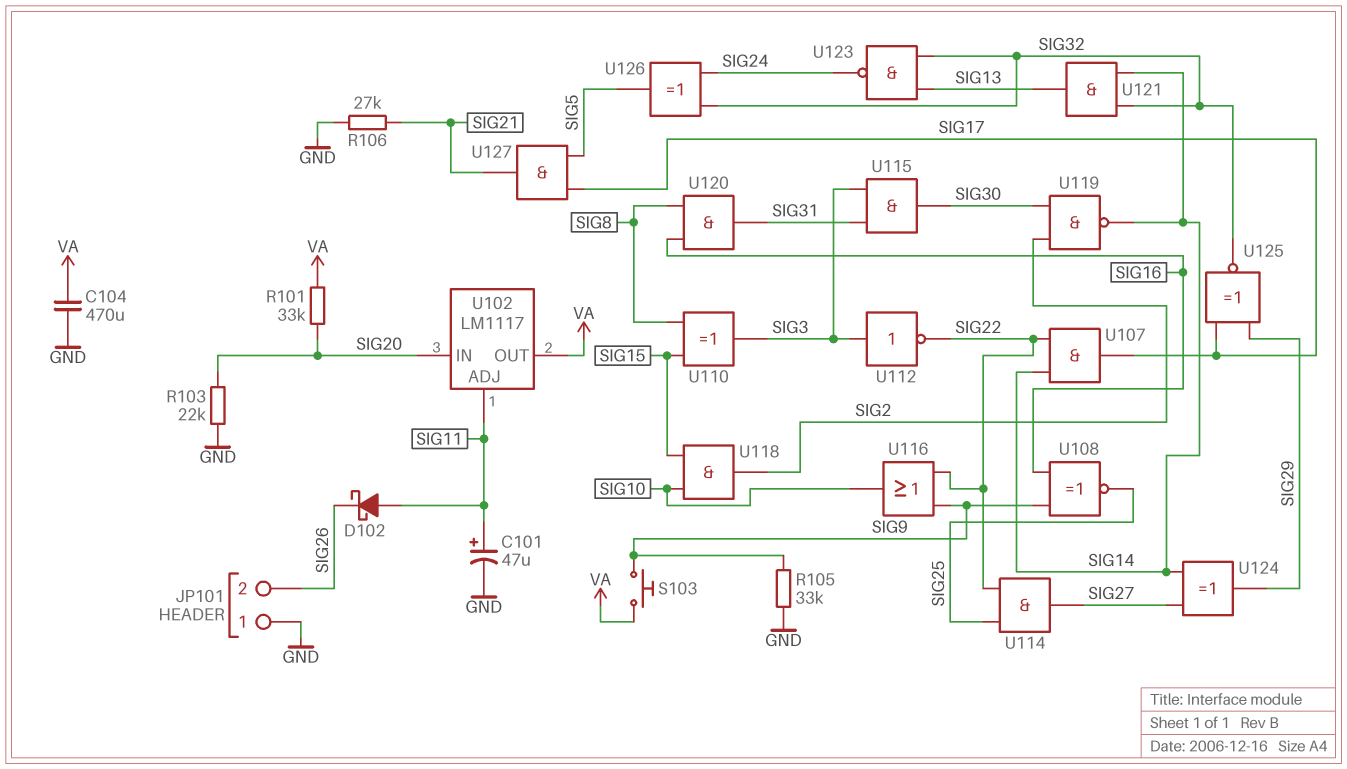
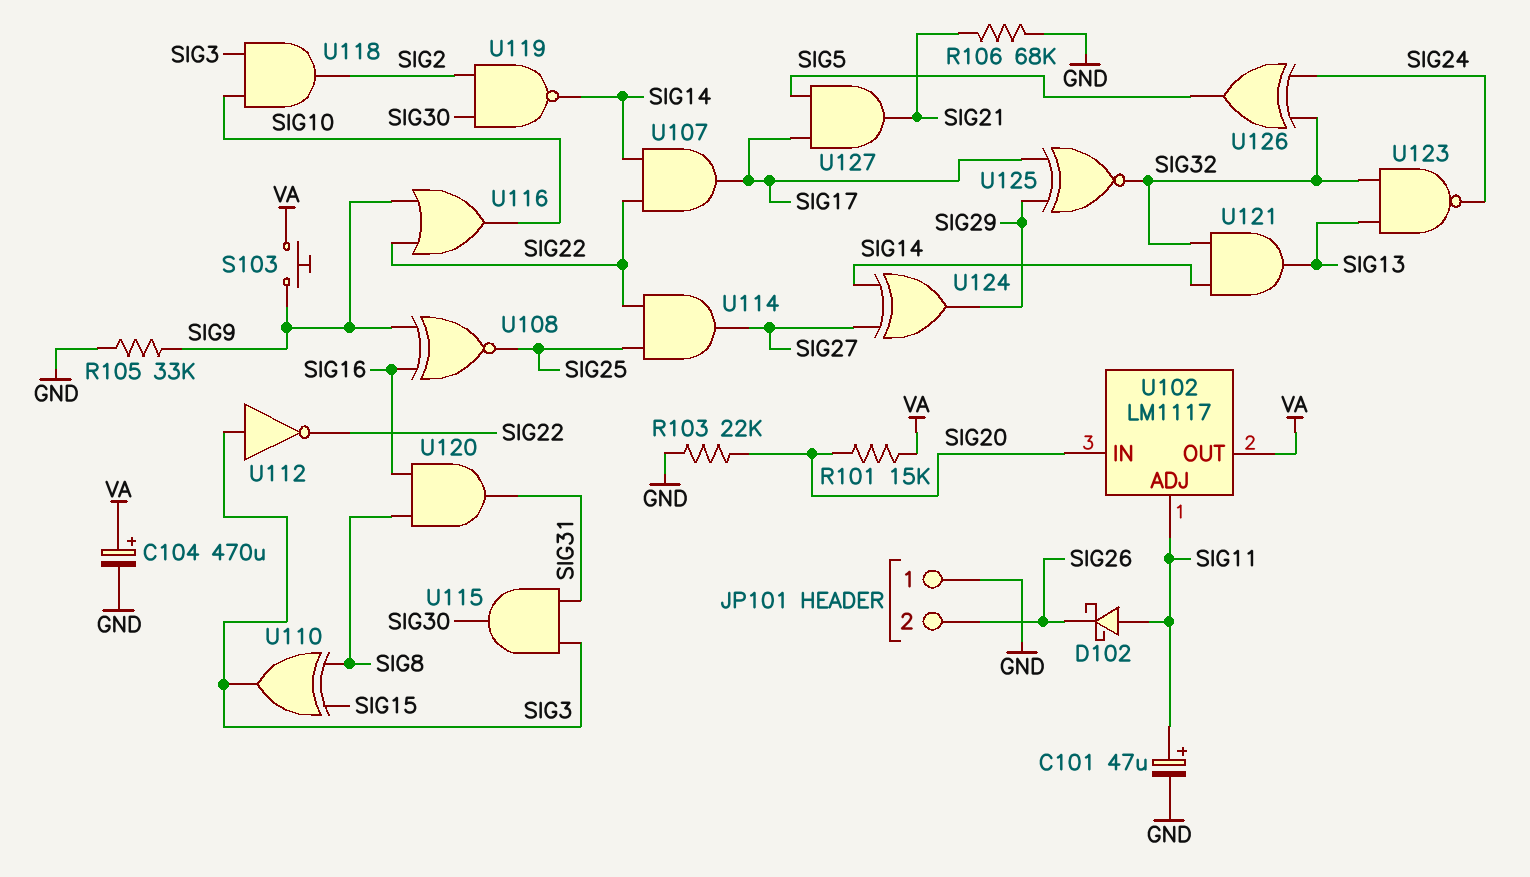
C104: 470uF (GND, VA) -> 470uF (plus VA, minus GND)
R101: 33k (SIG20, VA) -> 15k (SIG20, VA)
R106: 27k (GND, SIG21) -> 68k (GND, SIG21)
U118: AND (in SIG10, in SIG15, out SIG2) -> AND (in SIG3, in SIG10, out SIG2)

